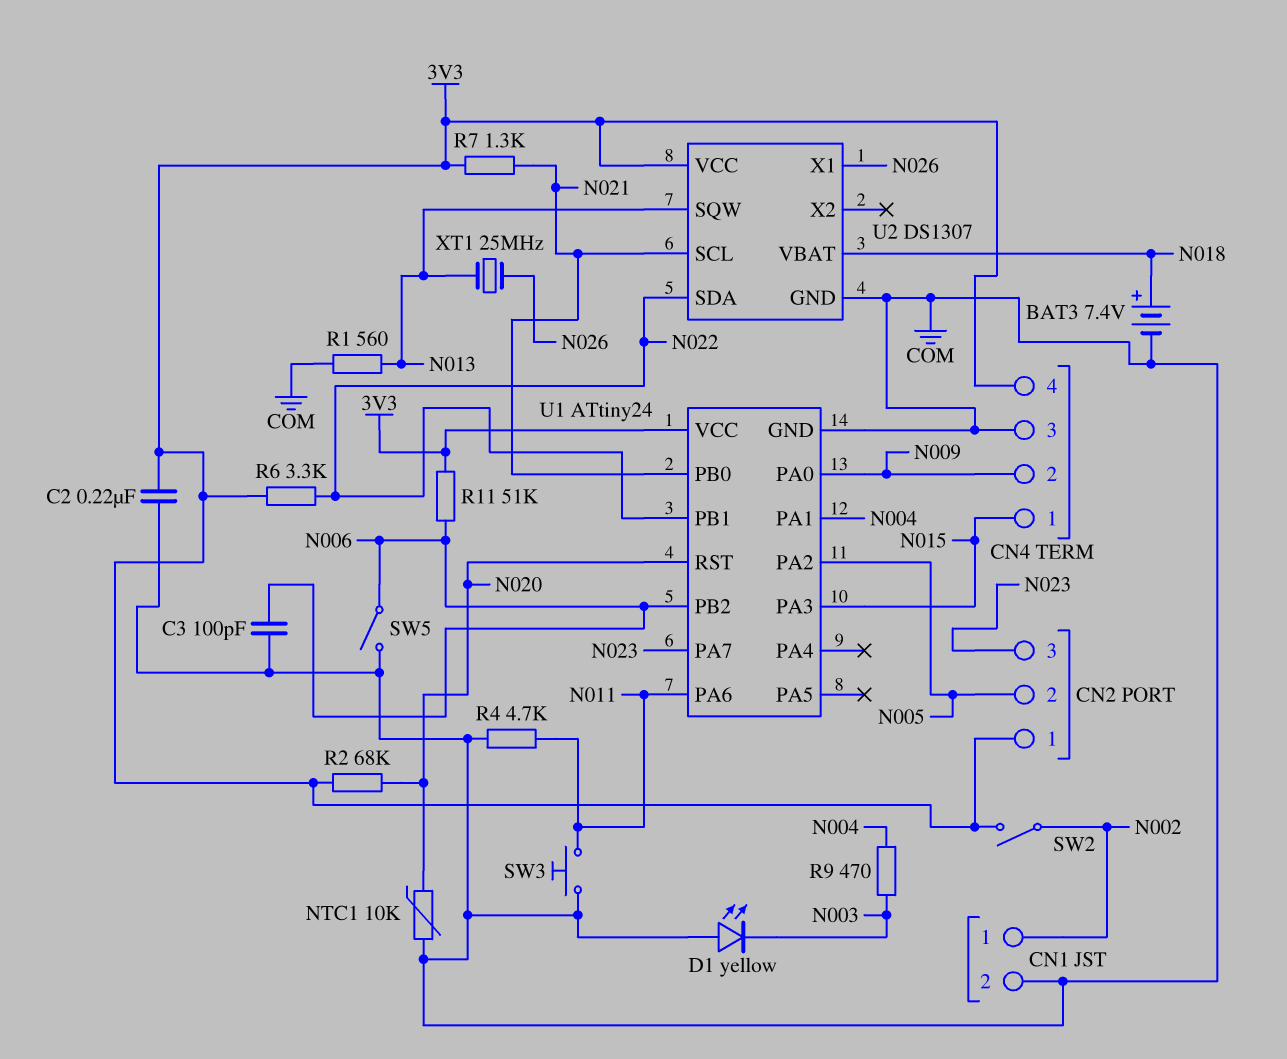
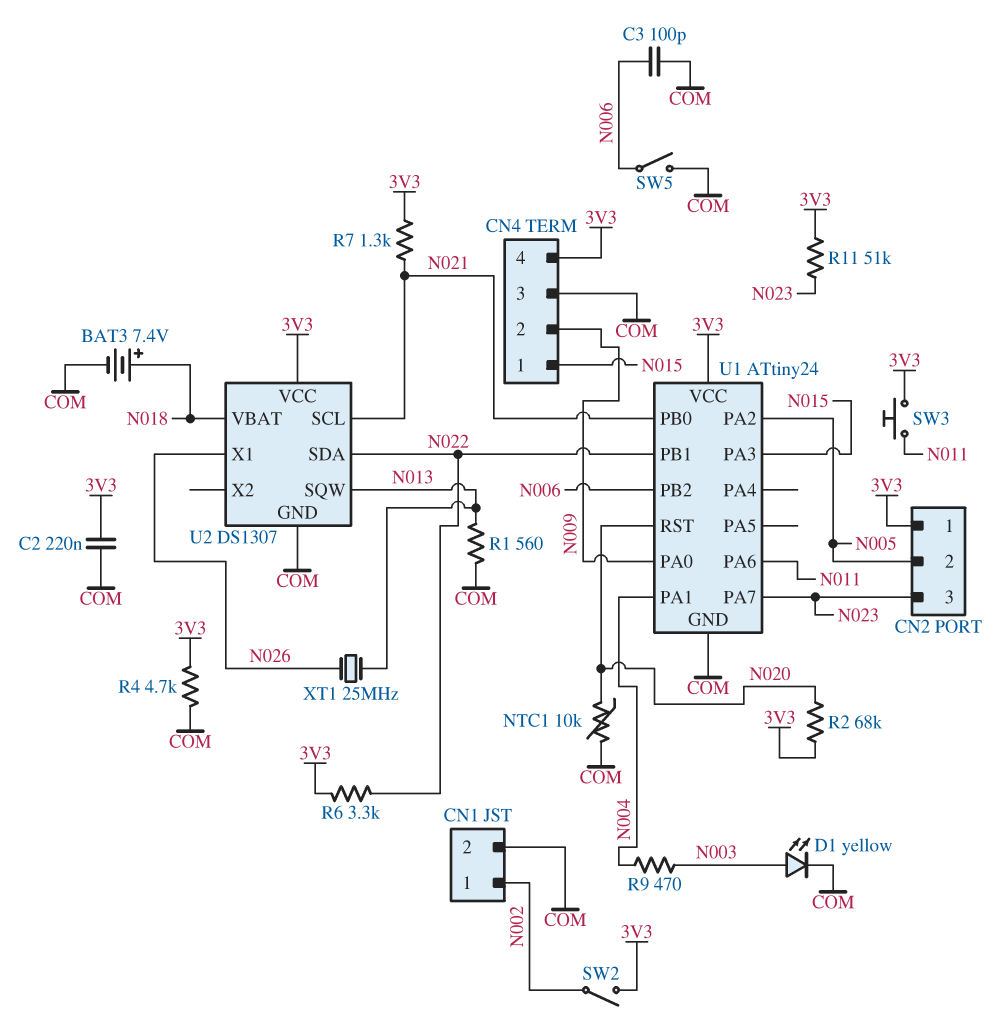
D1: LED yellow (A COM, K N003) -> LED yellow (A N003, K COM)
R4: 4.7k (COM, N011) -> 4.7k (3V3, COM)
R11: 51k (3V3, N006) -> 51k (3V3, N023)
SW3: button (COM, N011) -> button (3V3, N011)

